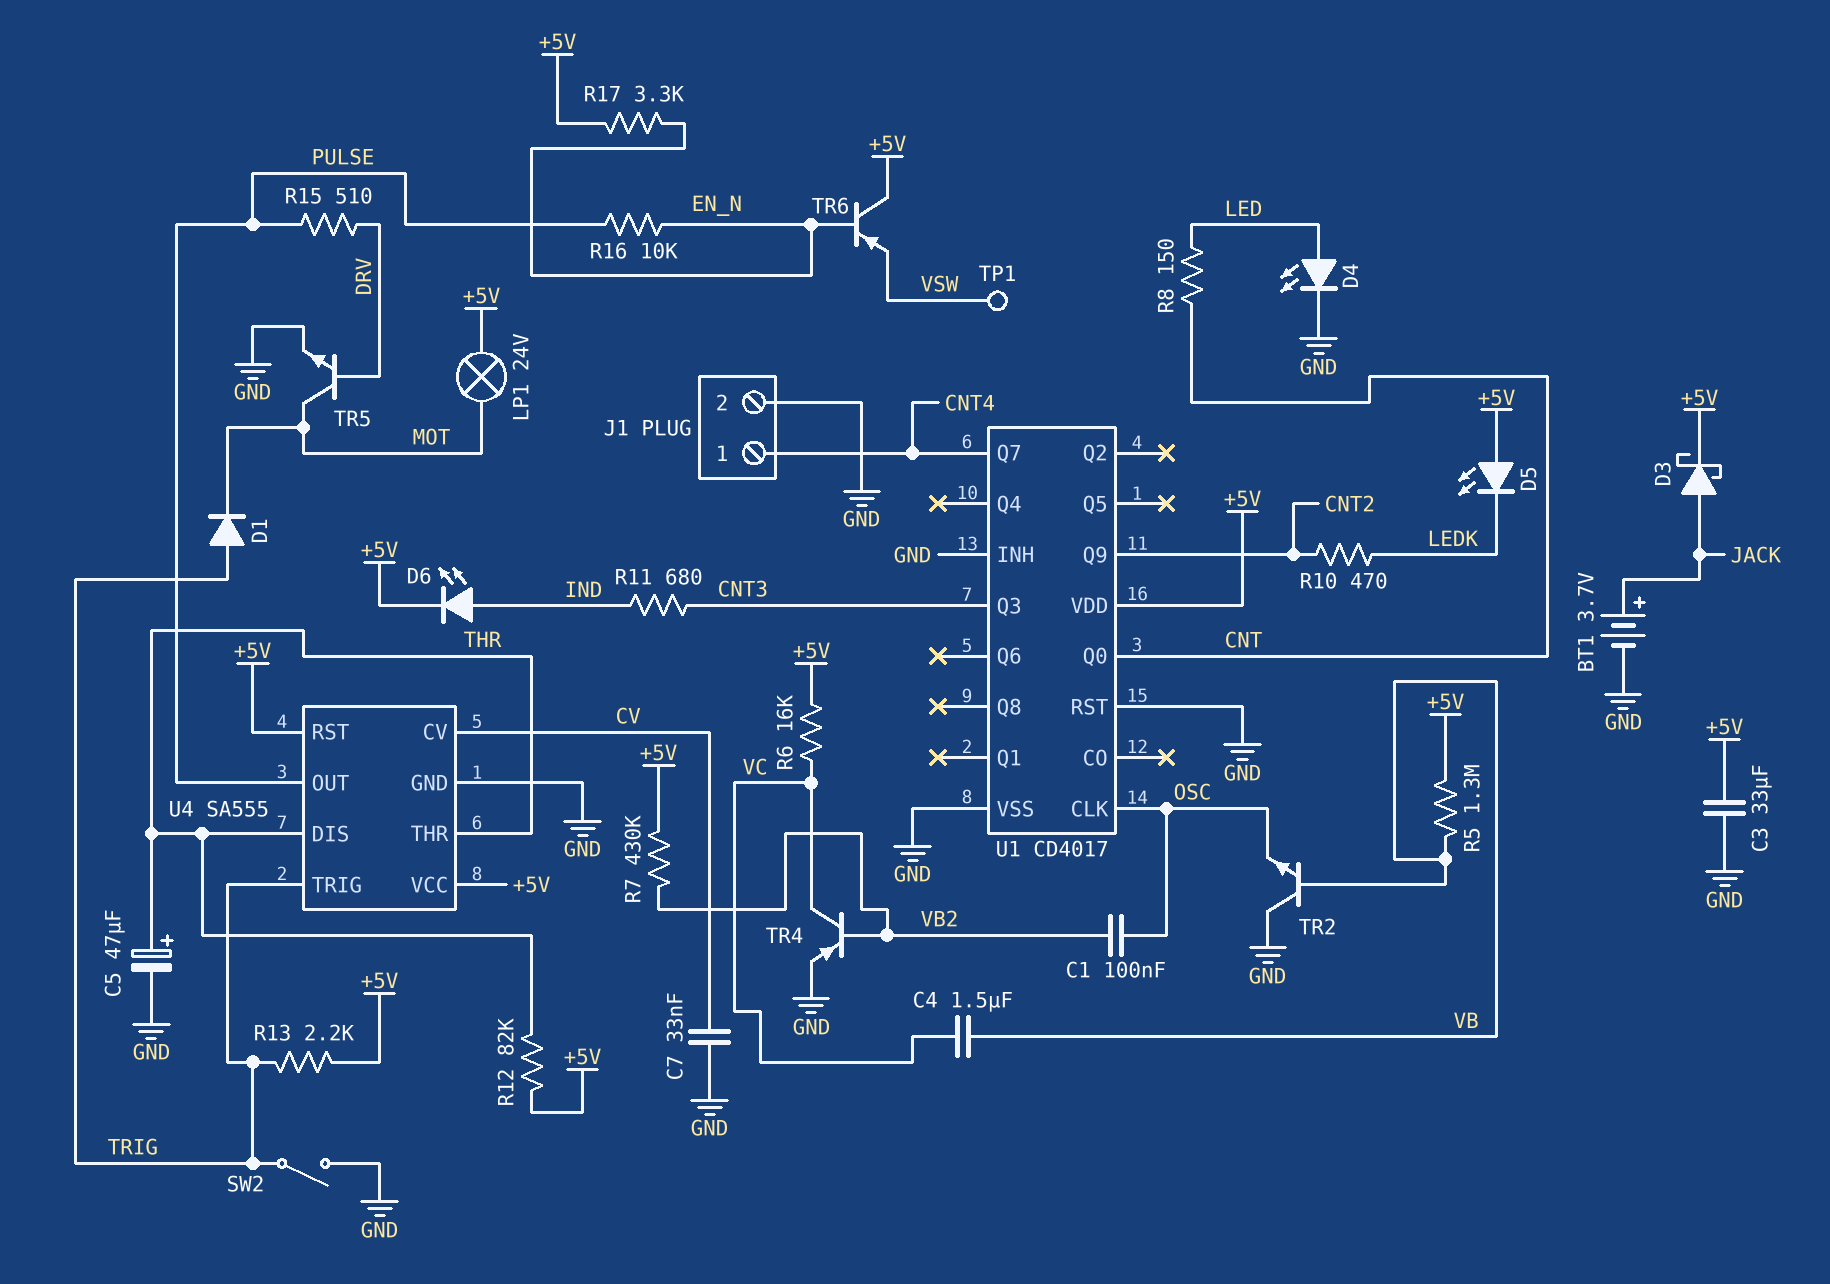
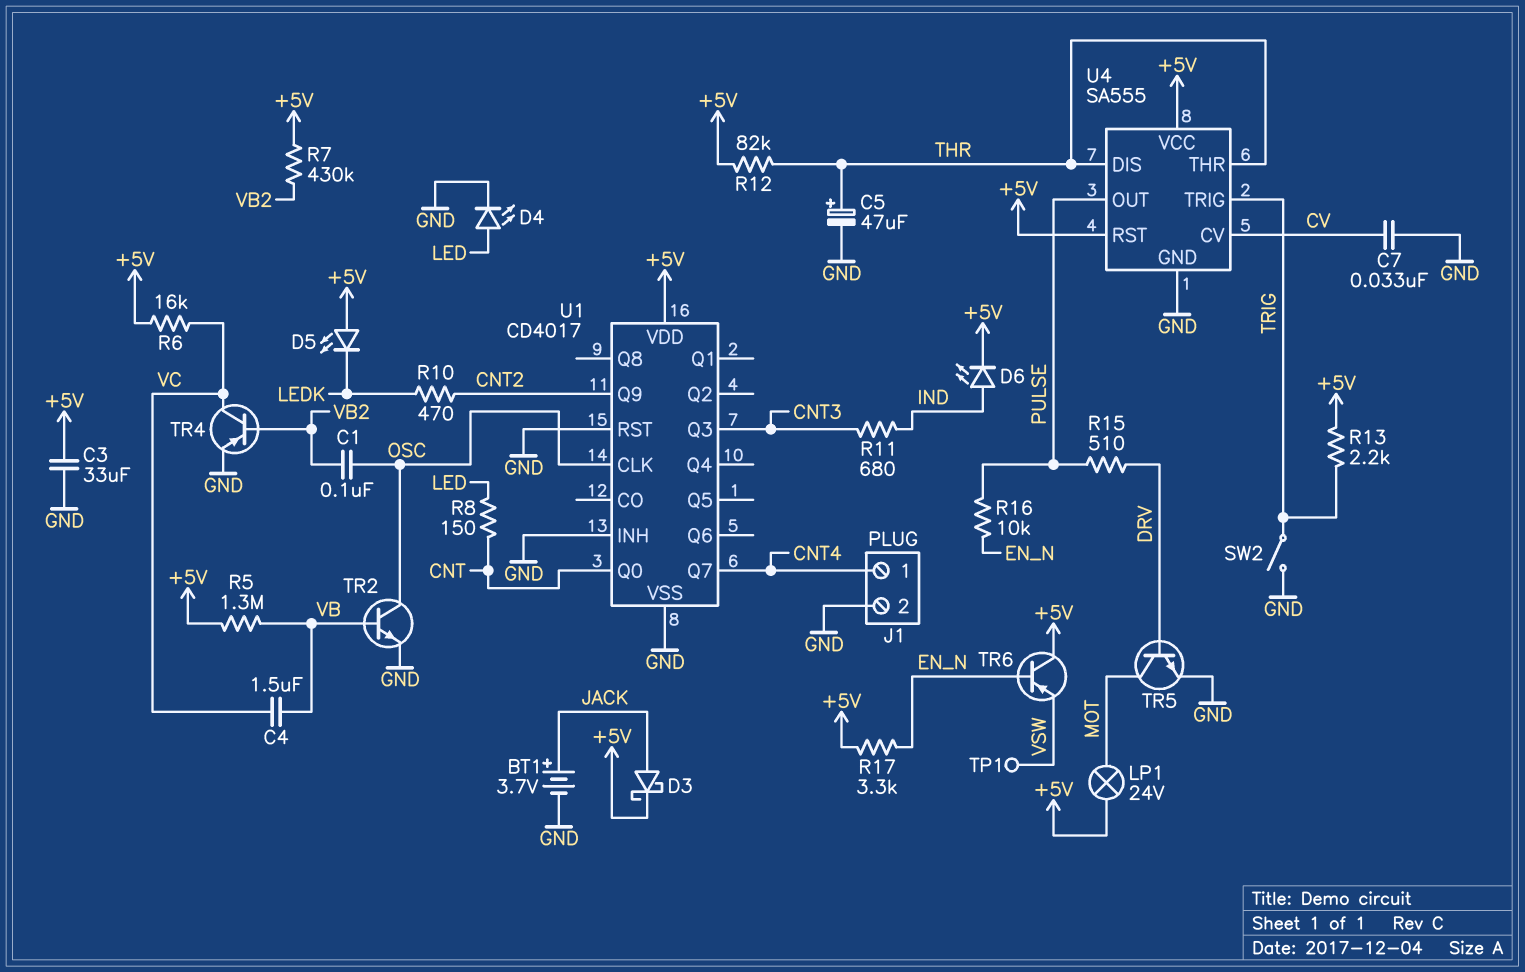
D1: diode (A TRIG, K MOT) -> none
TR2: NPN (B VB, C GND, E OSC) -> NPN (B VB, C OSC, E GND)

